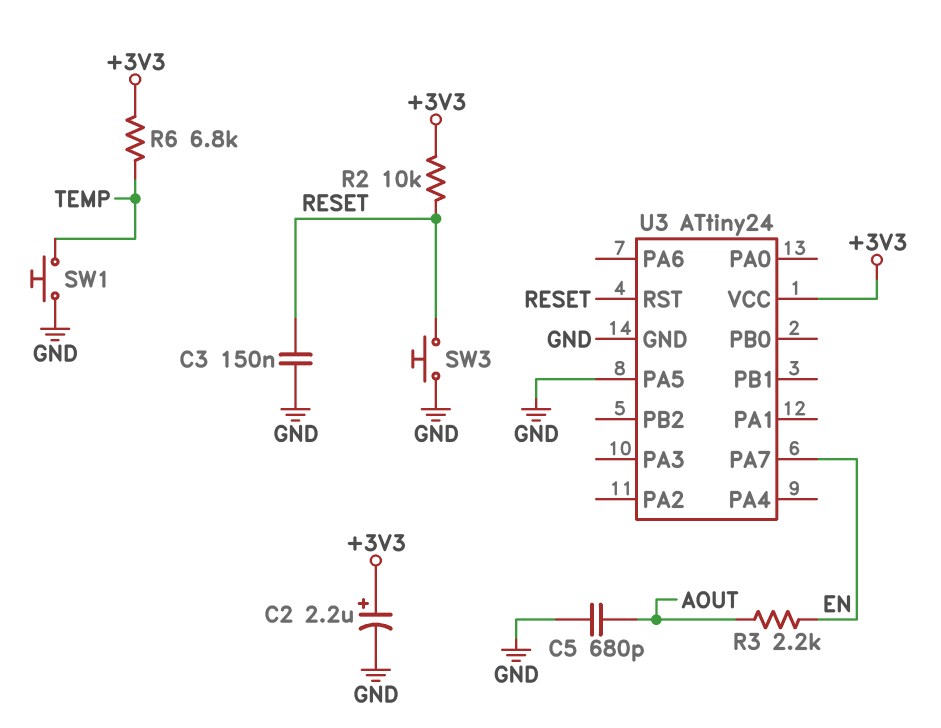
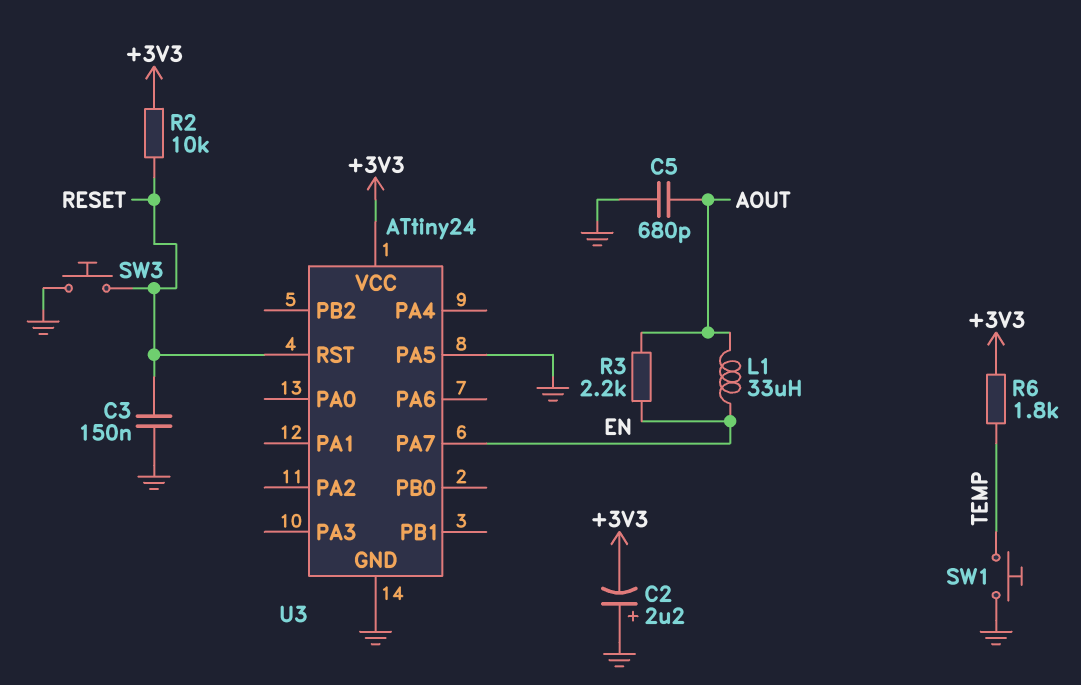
C2: 2.2uF (plus +3V3, minus GND) -> 2.2uF (plus GND, minus +3V3)
L1: none -> 33uH (AOUT, EN)
R6: 6.8k (+3V3, TEMP) -> 1.8k (+3V3, TEMP)

